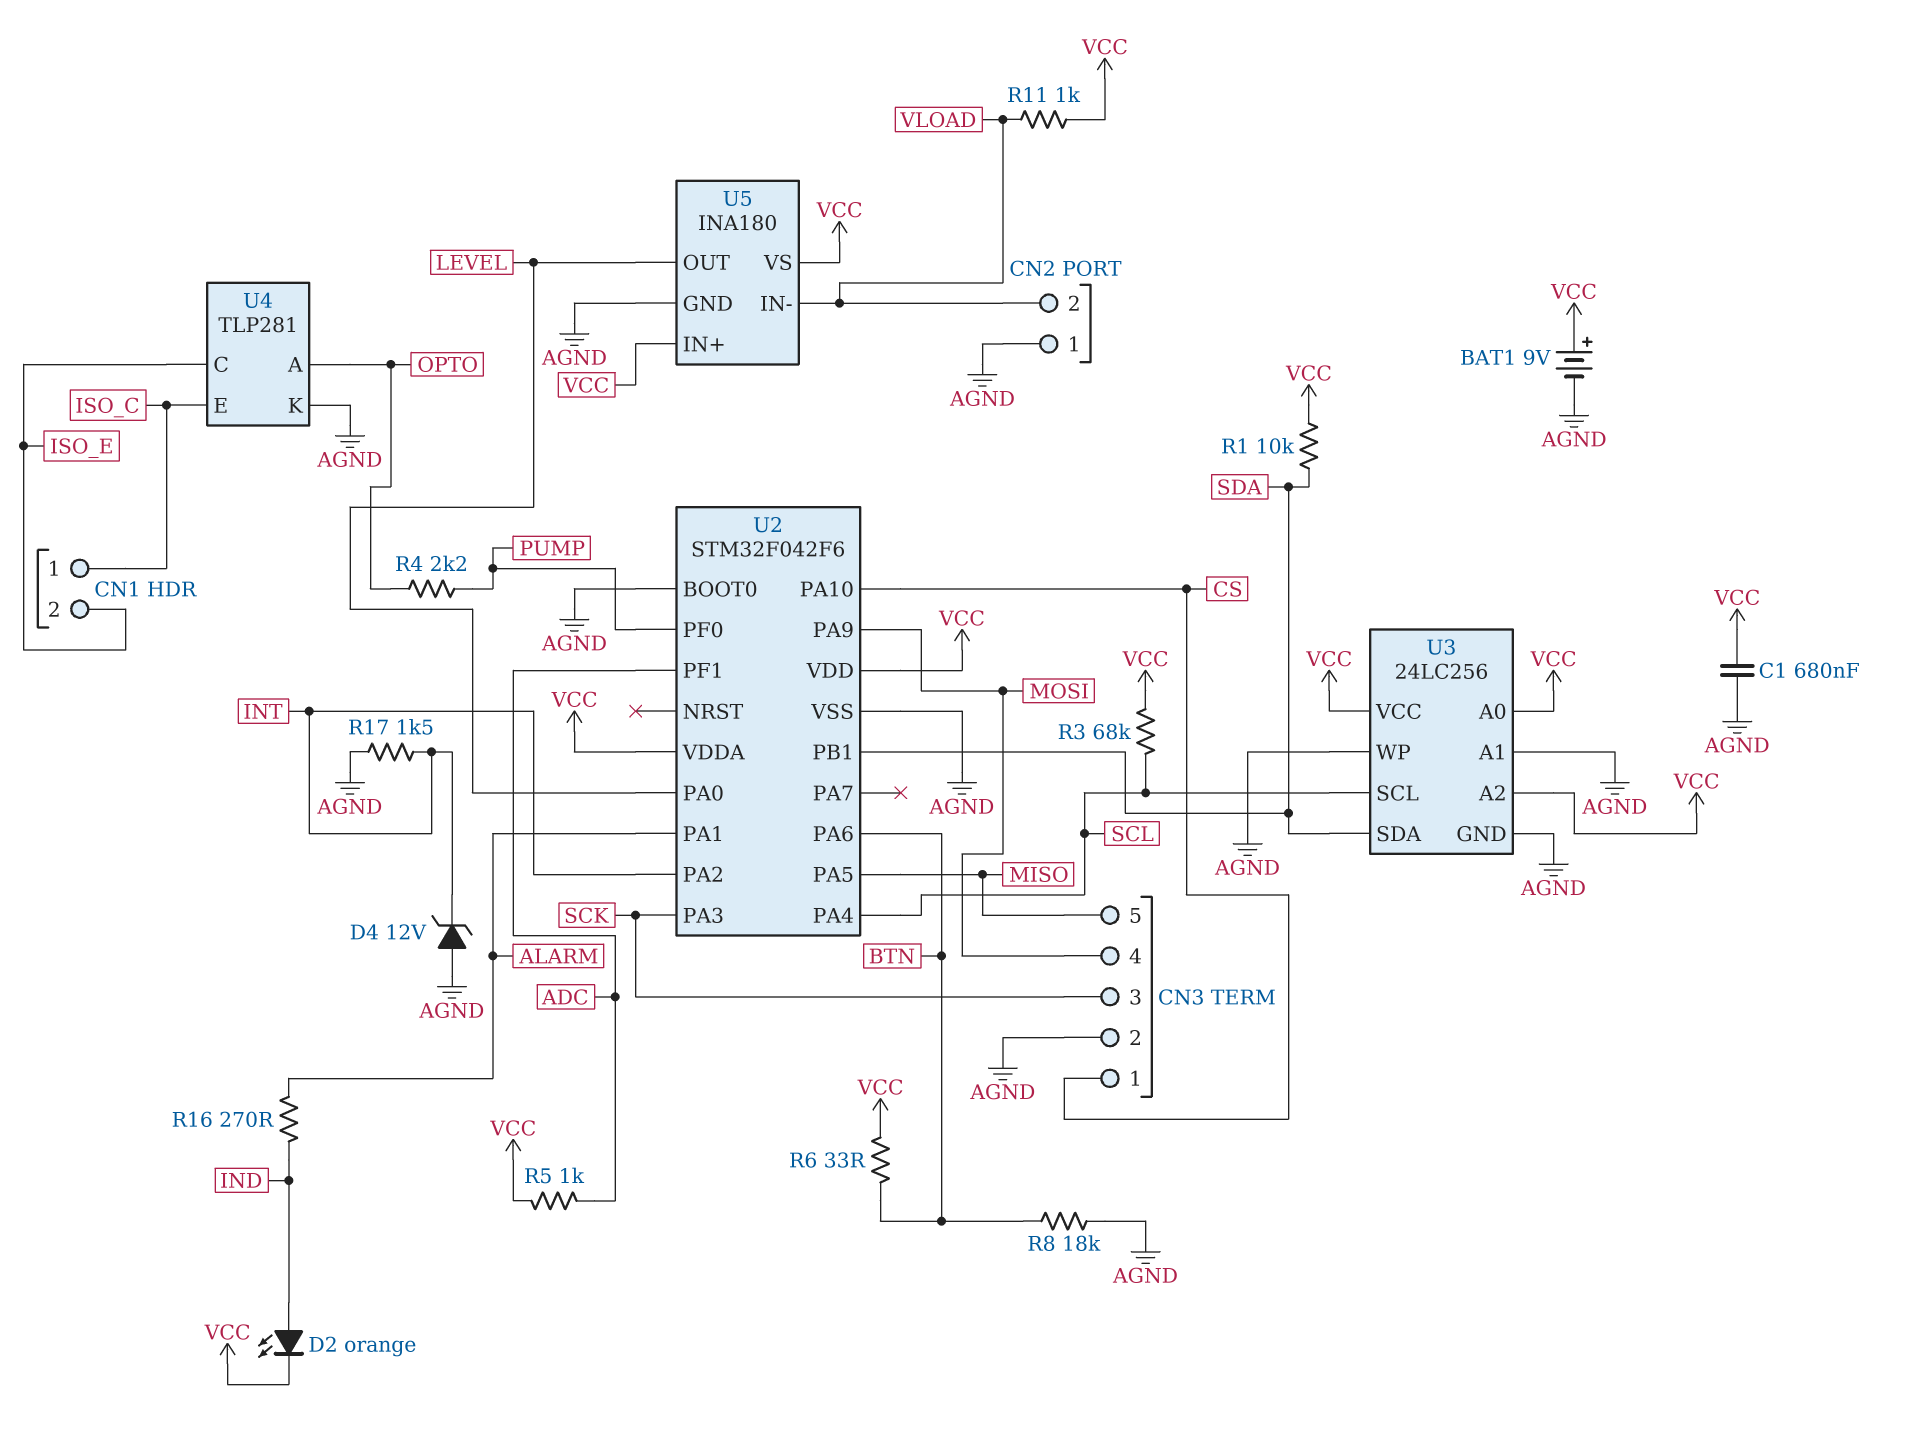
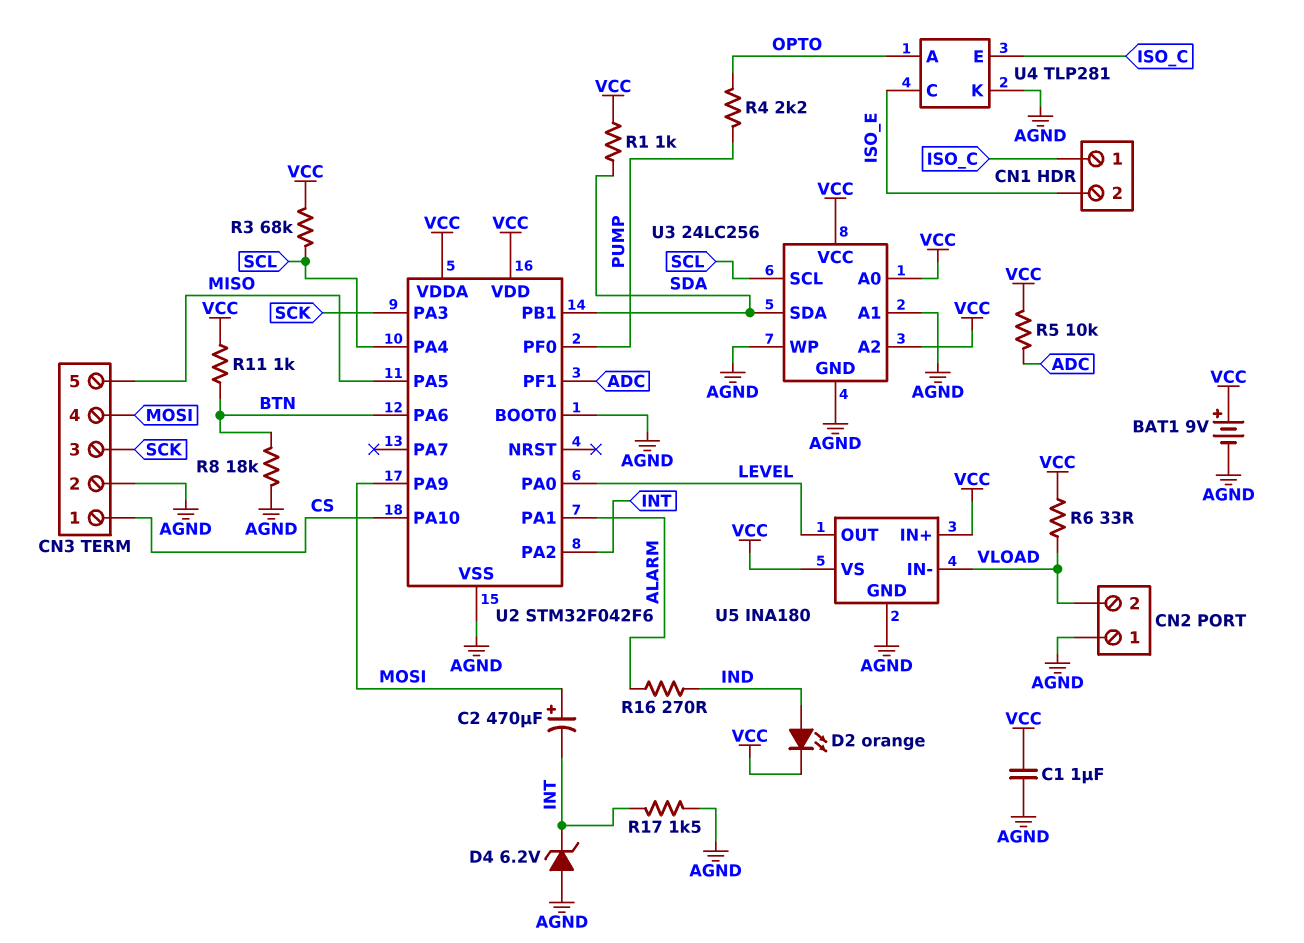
C1: 680nF (AGND, VCC) -> 1uF (AGND, VCC)
C2: none -> 470uF (plus MOSI, minus INT)
D4: zener 12V (A AGND, K INT) -> zener 6.2V (A AGND, K INT)
R1: 10k (SDA, VCC) -> 1k (SDA, VCC)
R5: 1k (ADC, VCC) -> 10k (ADC, VCC)
R6: 33 (BTN, VCC) -> 33 (VCC, VLOAD)
R11: 1k (VCC, VLOAD) -> 1k (BTN, VCC)

